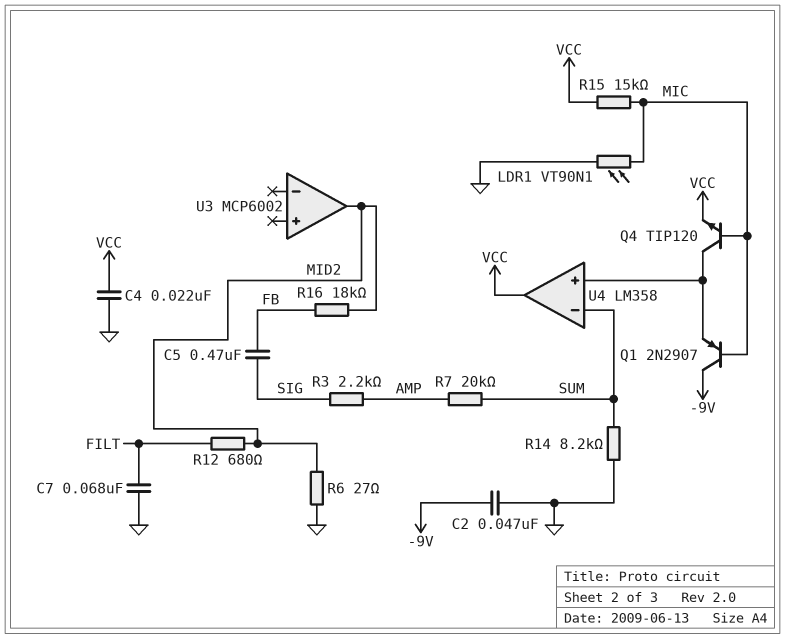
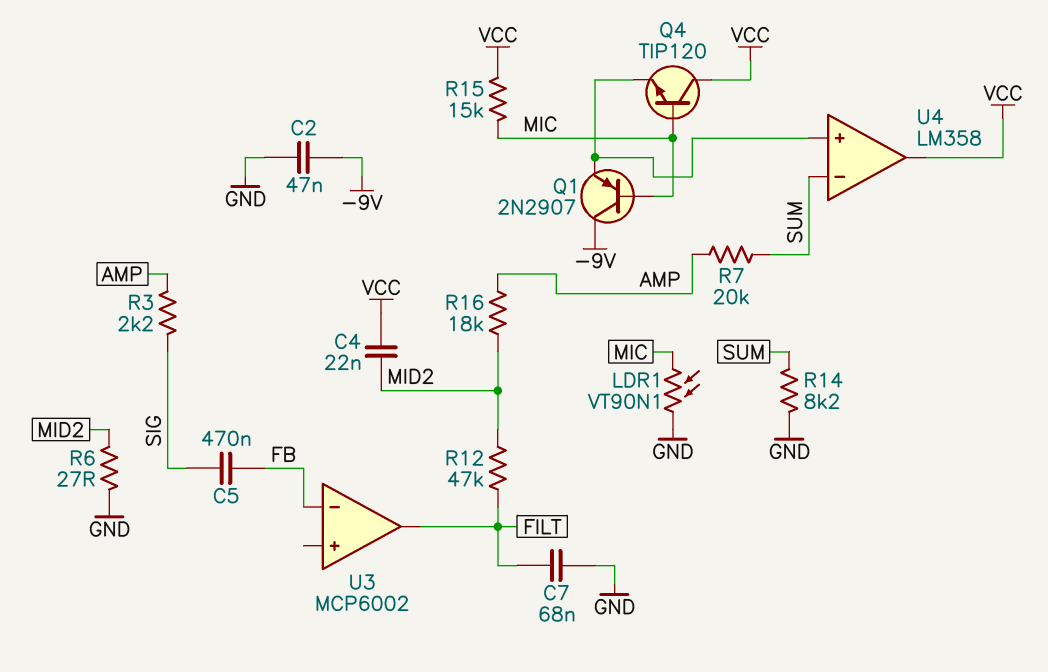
C4: 22nF (GND, VCC) -> 22nF (MID2, VCC)
Q4: NPN TIP120 (B MIC, C U4/in+, E VCC) -> NPN TIP120 (B MIC, C VCC, E U4/in+)
R12: 680 (FILT, MID2) -> 47k (FILT, MID2)
R16: 18k (FB, MID2) -> 18k (AMP, MID2)
U3 pin in-: none -> FB
U3 pin out: MID2 -> FILT

